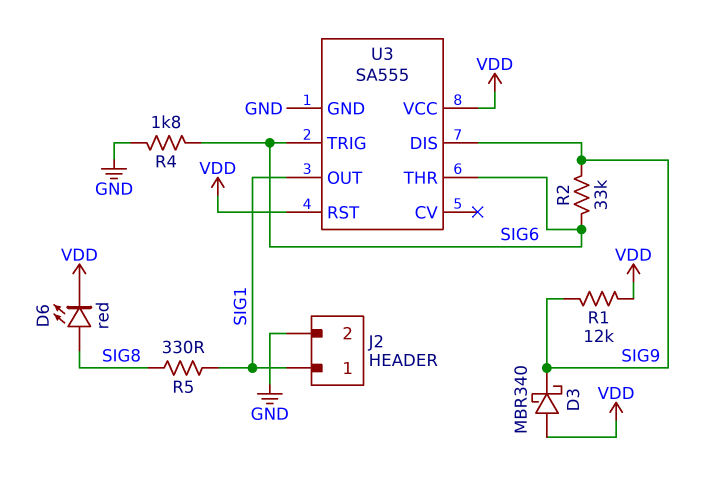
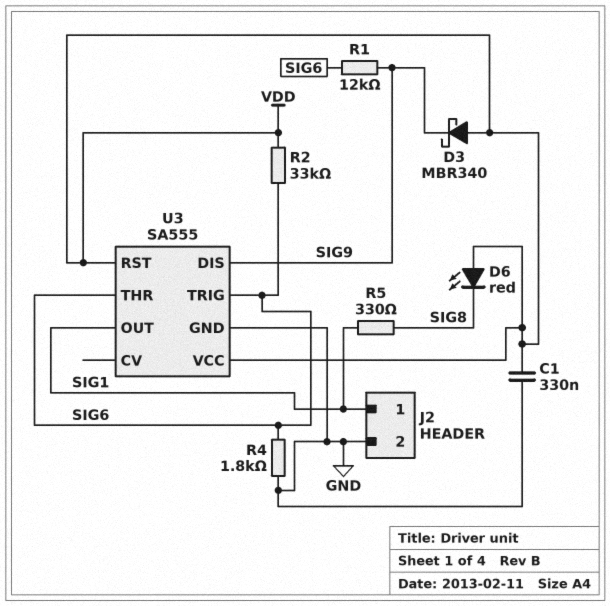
C1: none -> 330nF (GND, VDD)
D6: LED red (A SIG8, K VDD) -> LED red (A VDD, K SIG8)
R1: 12k (SIG9, VDD) -> 12k (SIG6, SIG9)
R2: 33k (SIG6, SIG9) -> 33k (SIG6, VDD)

